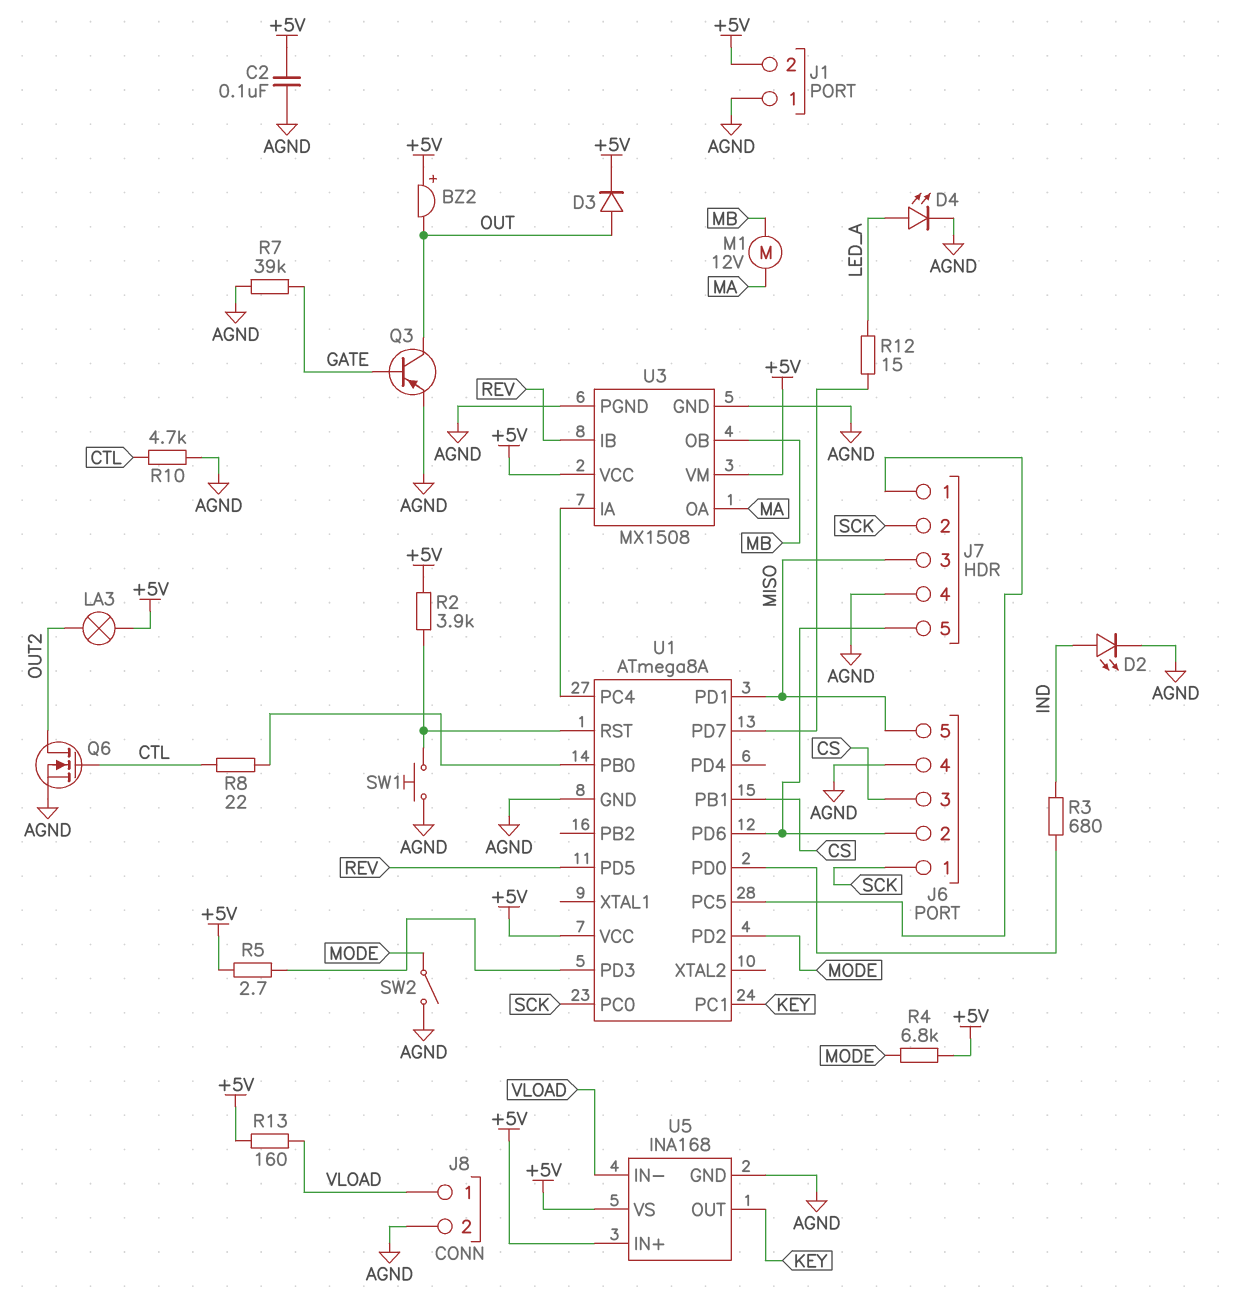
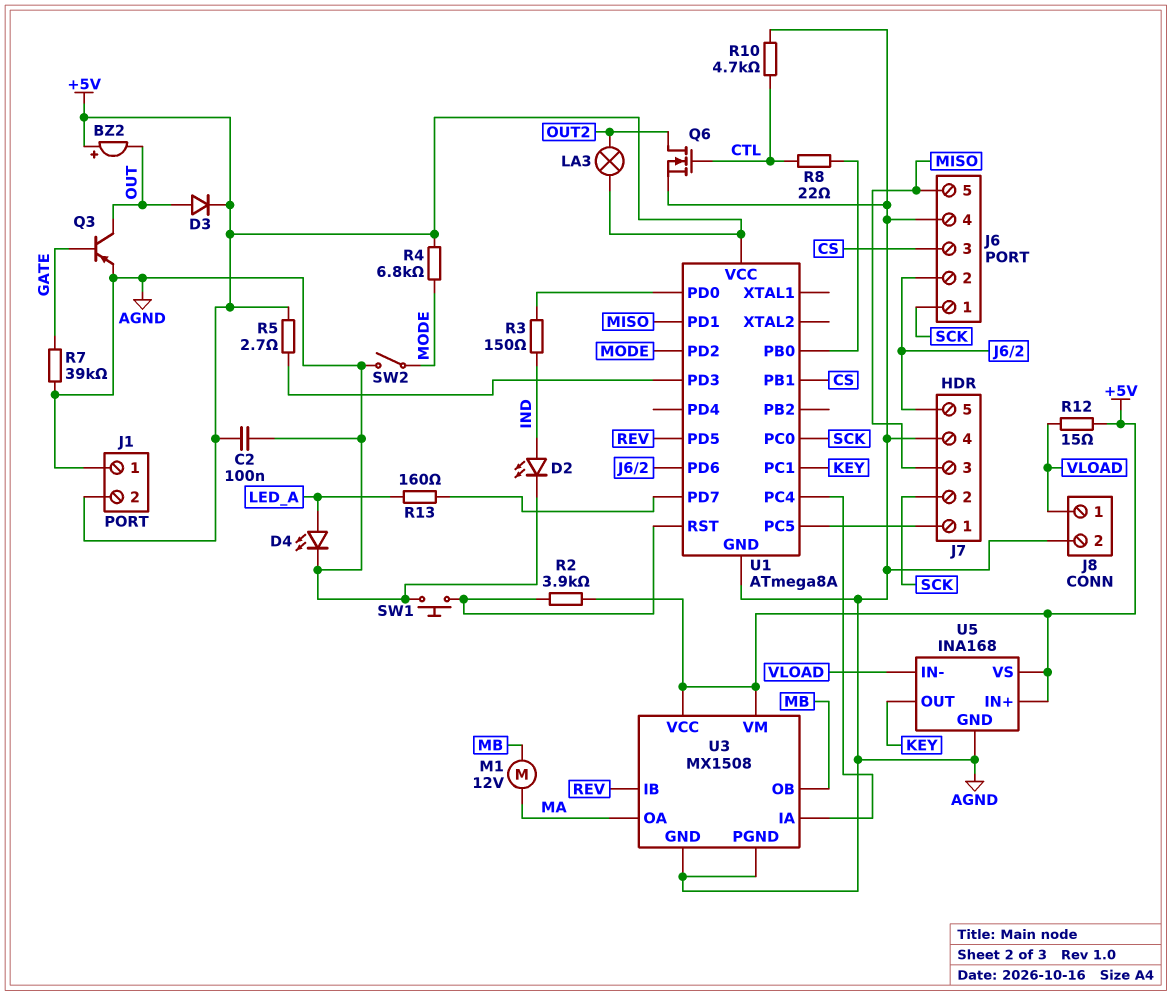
R3: 680 (IND, U1/PD0) -> 150 (IND, U1/PD0)
R12: 15 (LED_A, U1/PD7) -> 15 (+5V, VLOAD)
R13: 160 (+5V, VLOAD) -> 160 (LED_A, U1/PD7)

